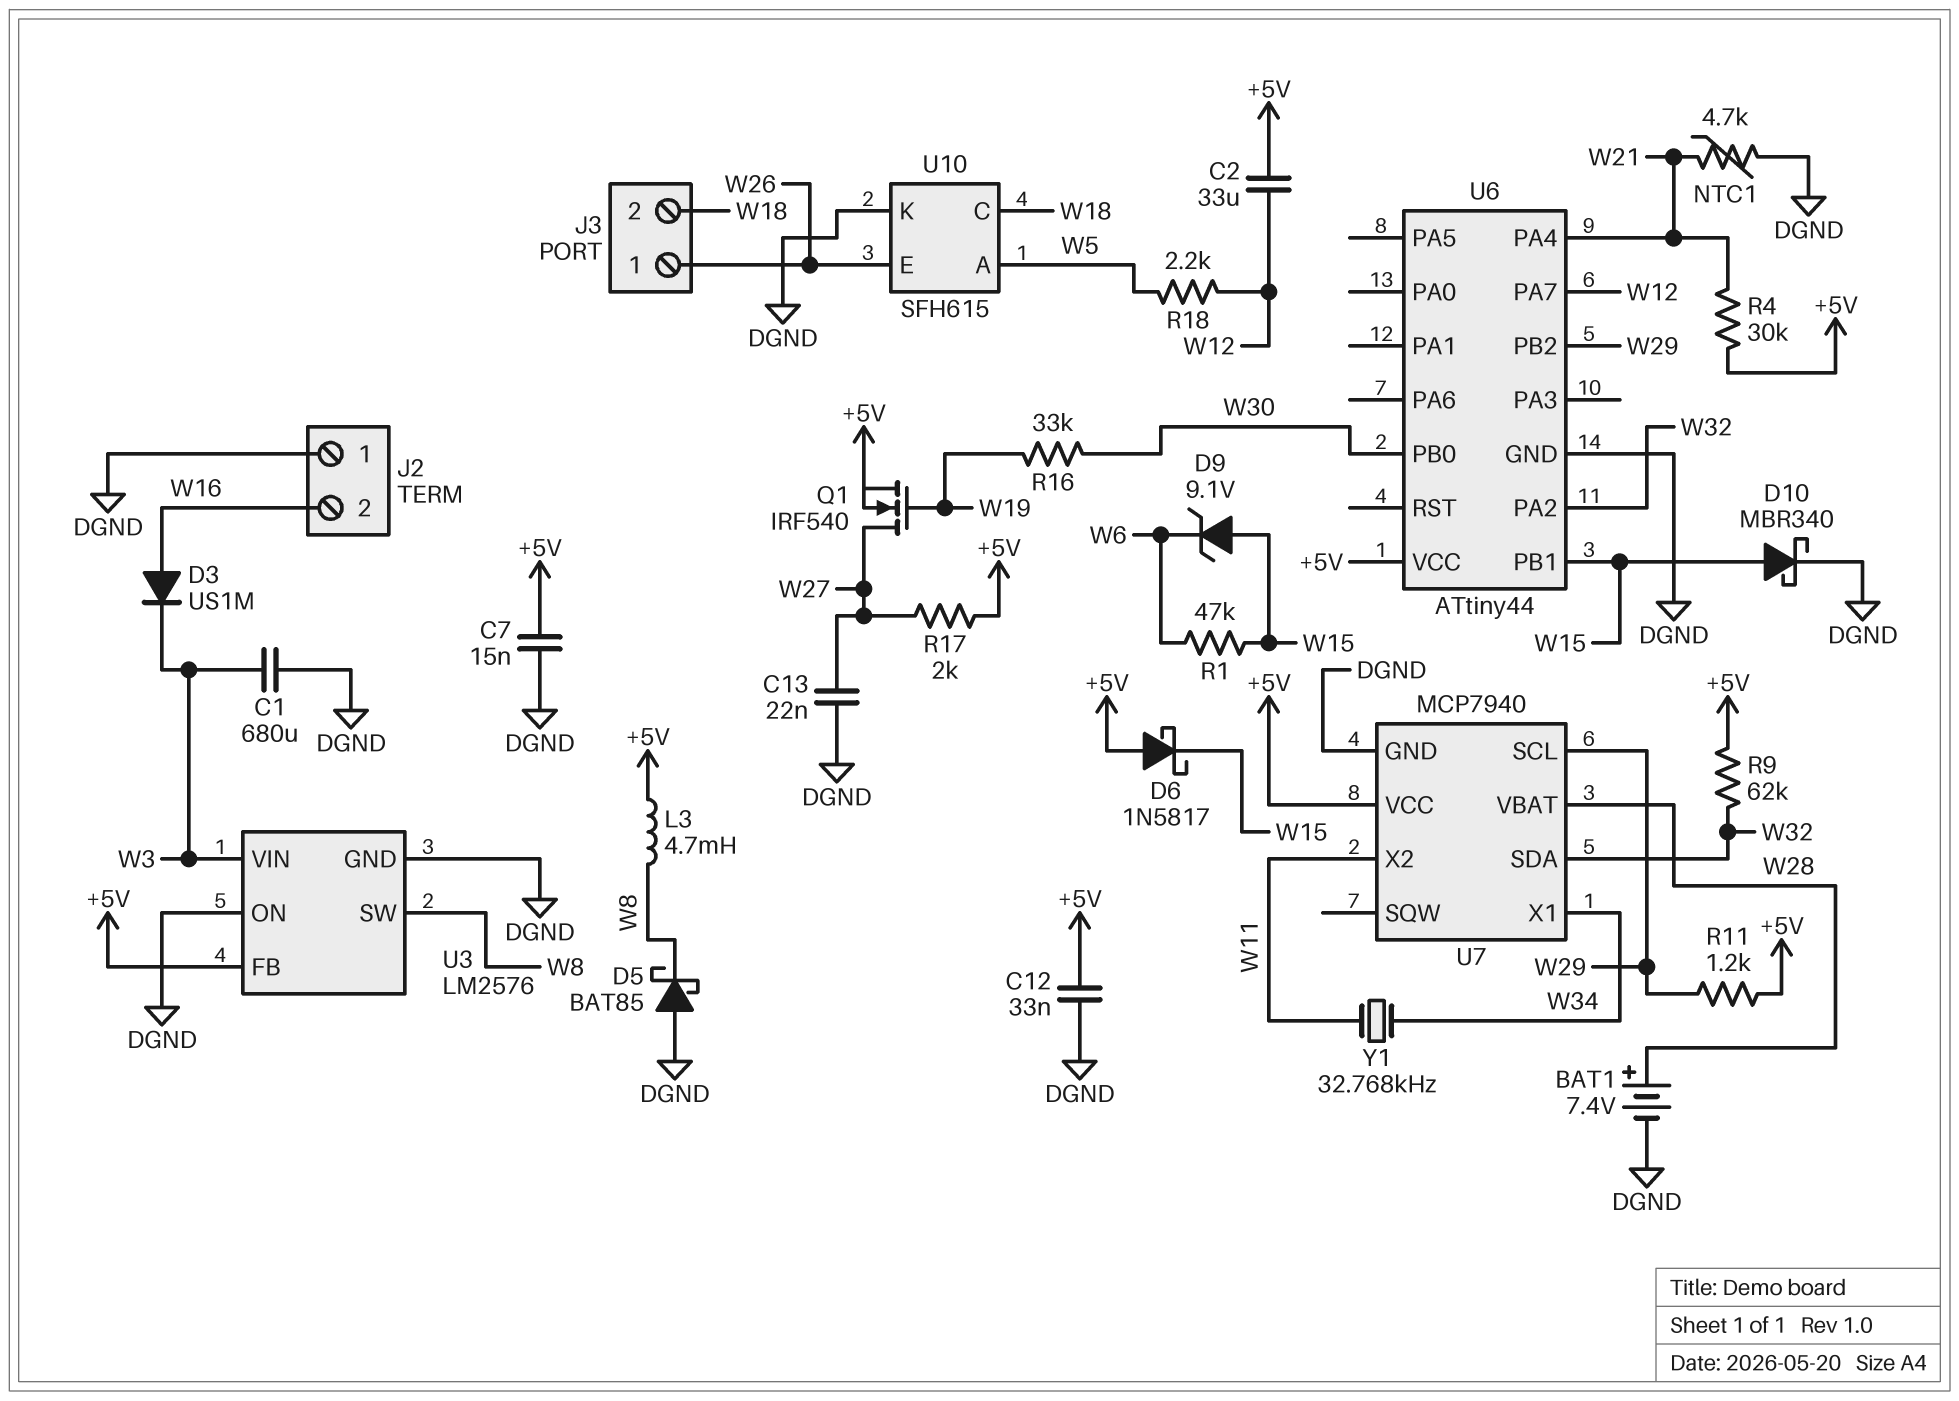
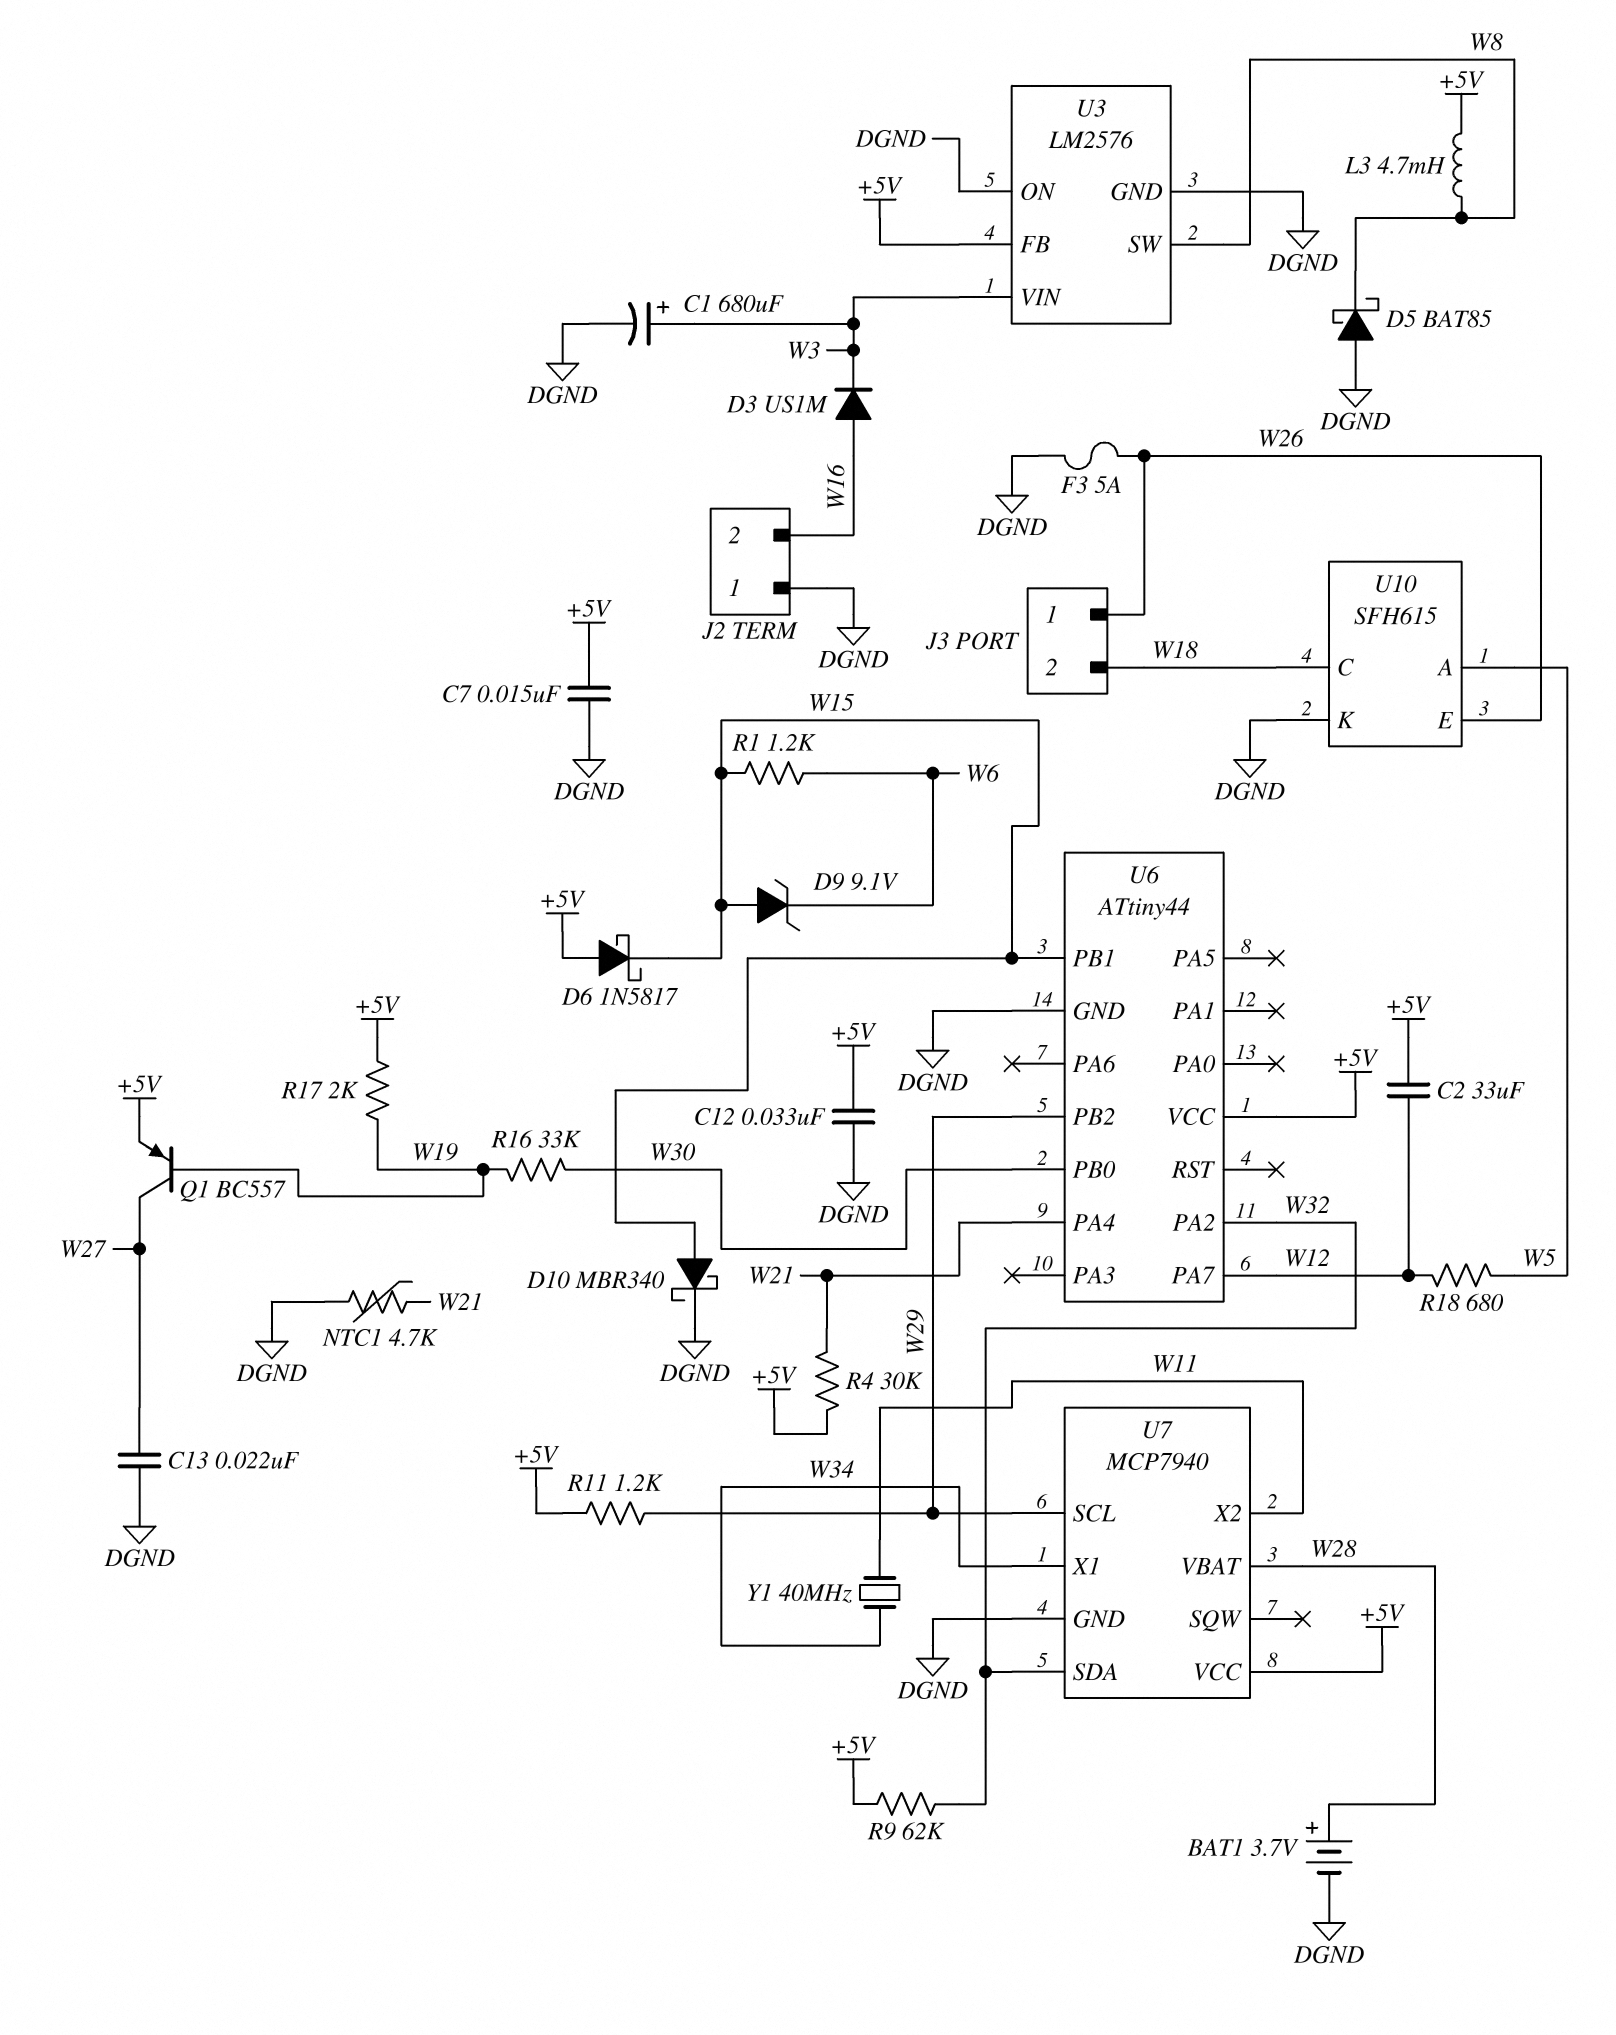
BAT1: 7.4V (plus W28, minus DGND) -> 3.7V (plus W28, minus DGND)
C1: 680uF (DGND, W3) -> 680uF (plus W3, minus DGND)
F3: none -> 5A (DGND, W26)
Q1: NMOS IRF540 (G W19, D W27, S +5V) -> PNP BC557 (B W19, C W27, E +5V)
R1: 47k (W6, W15) -> 1.2k (W6, W15)
R17: 2k (+5V, W27) -> 2k (+5V, W19)
R18: 2.2k (W5, W12) -> 680 (W5, W12)
Y1: 32.768kHz (W11, W34) -> 40MHz (W11, W34)

